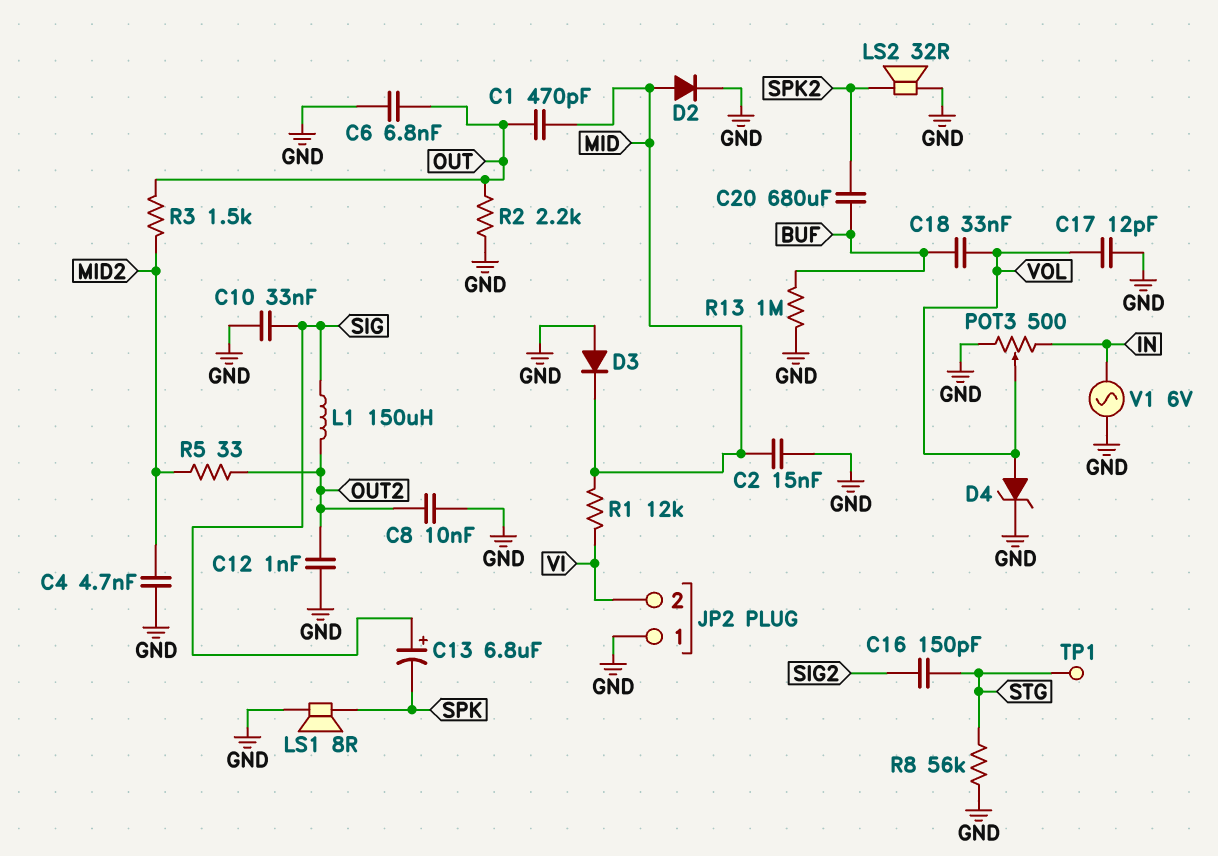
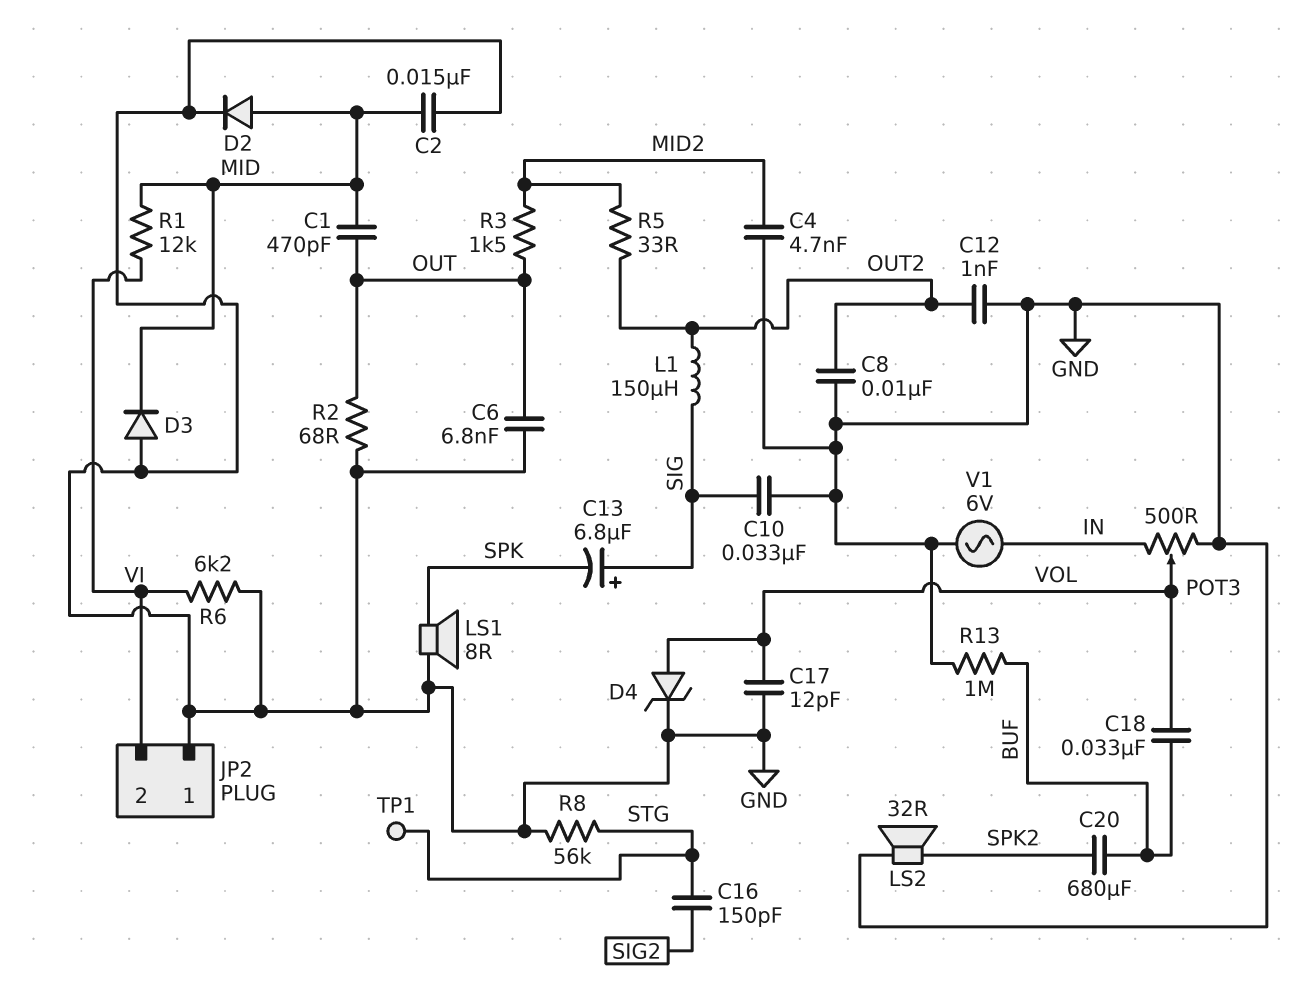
R2: 2.2k (GND, OUT) -> 68 (GND, OUT)
R6: none -> 6.2k (GND, VI)

